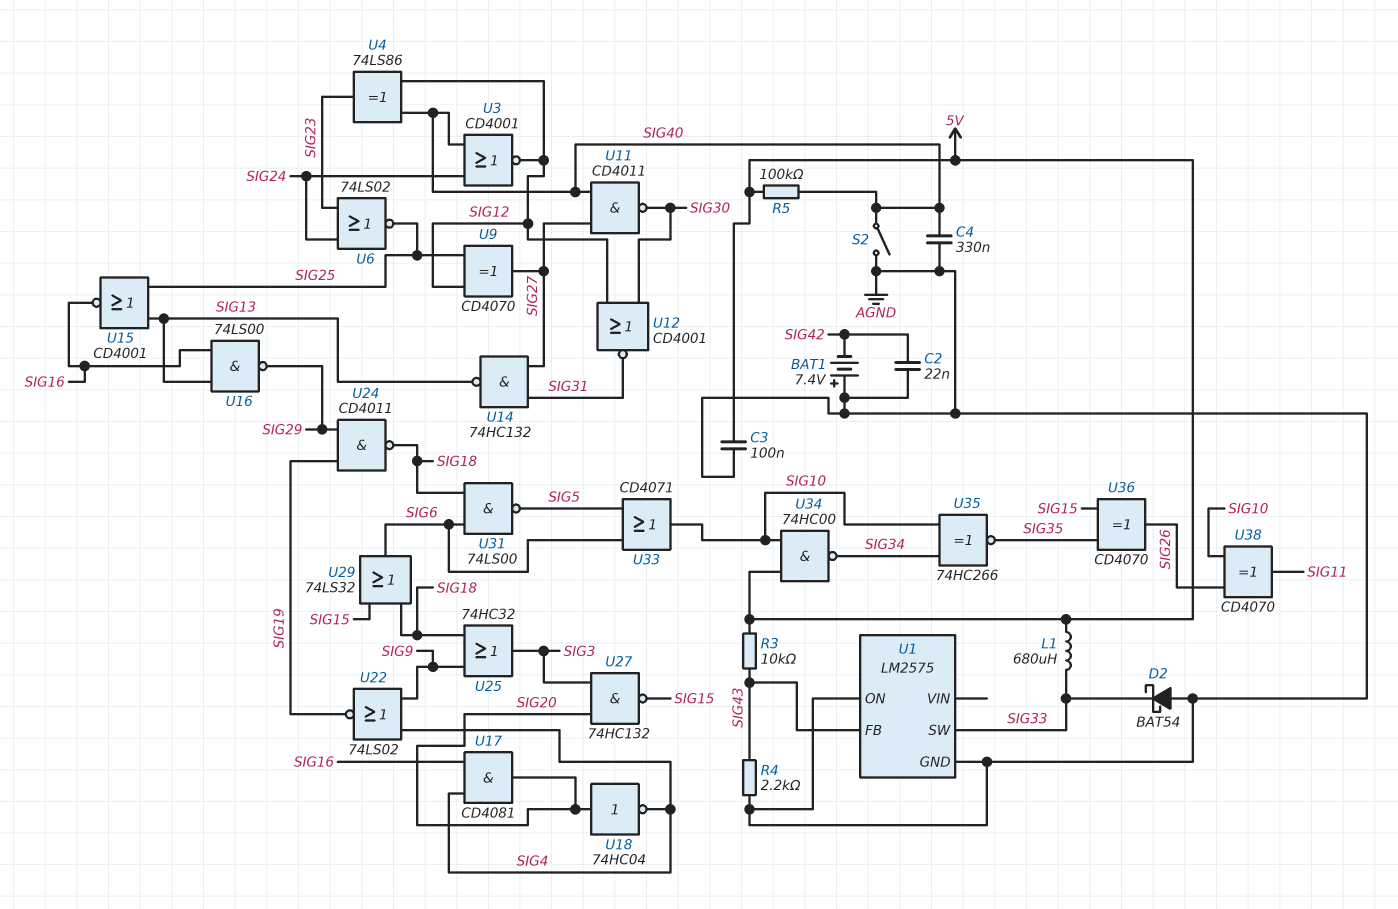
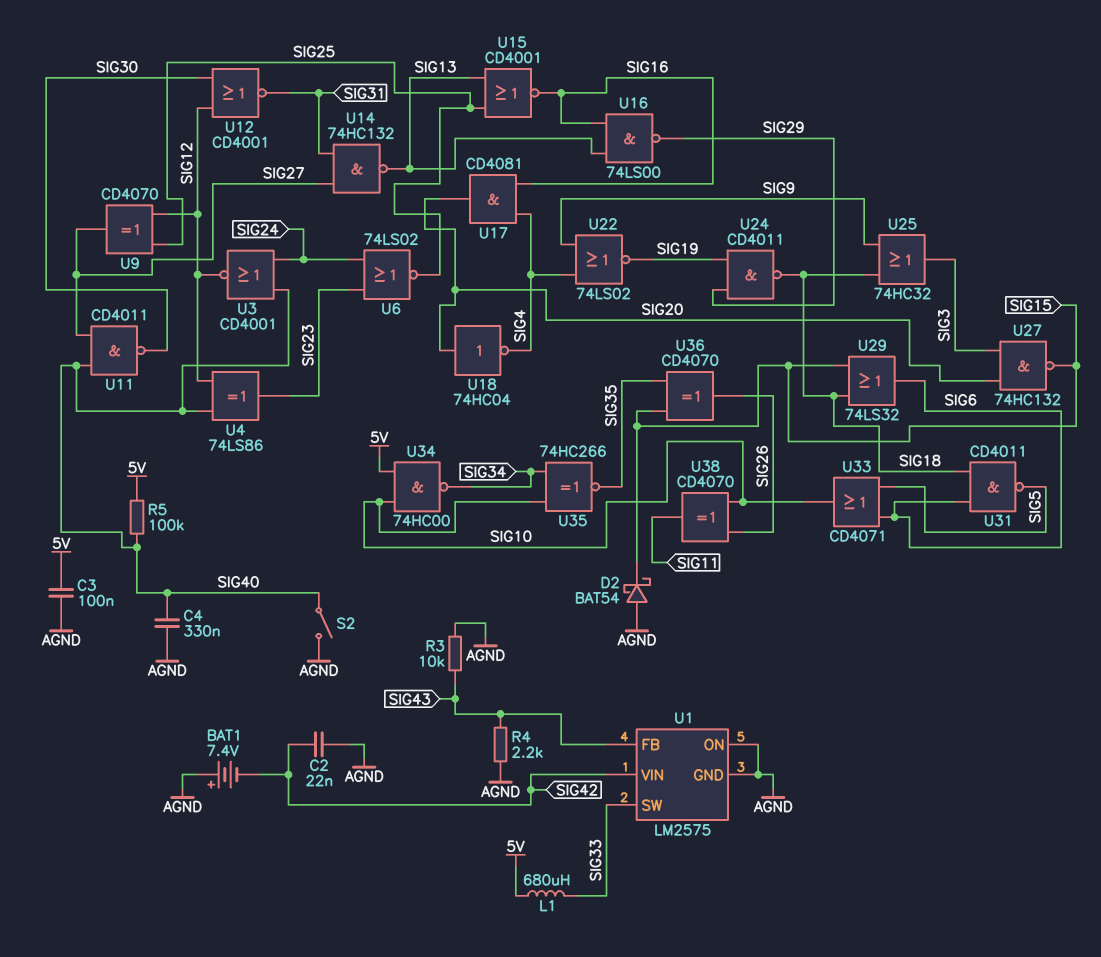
D2: schottky BAT54 (A AGND, K SIG33) -> schottky BAT54 (A AGND, K SIG15)
R3: 10k (5V, SIG43) -> 10k (AGND, SIG43)
U1 pin VIN: none -> SIG42
U31: NAND 74LS00 (in SIG6, in SIG18, out SIG5) -> NAND CD4011 (in SIG6, in SIG18, out SIG5)

